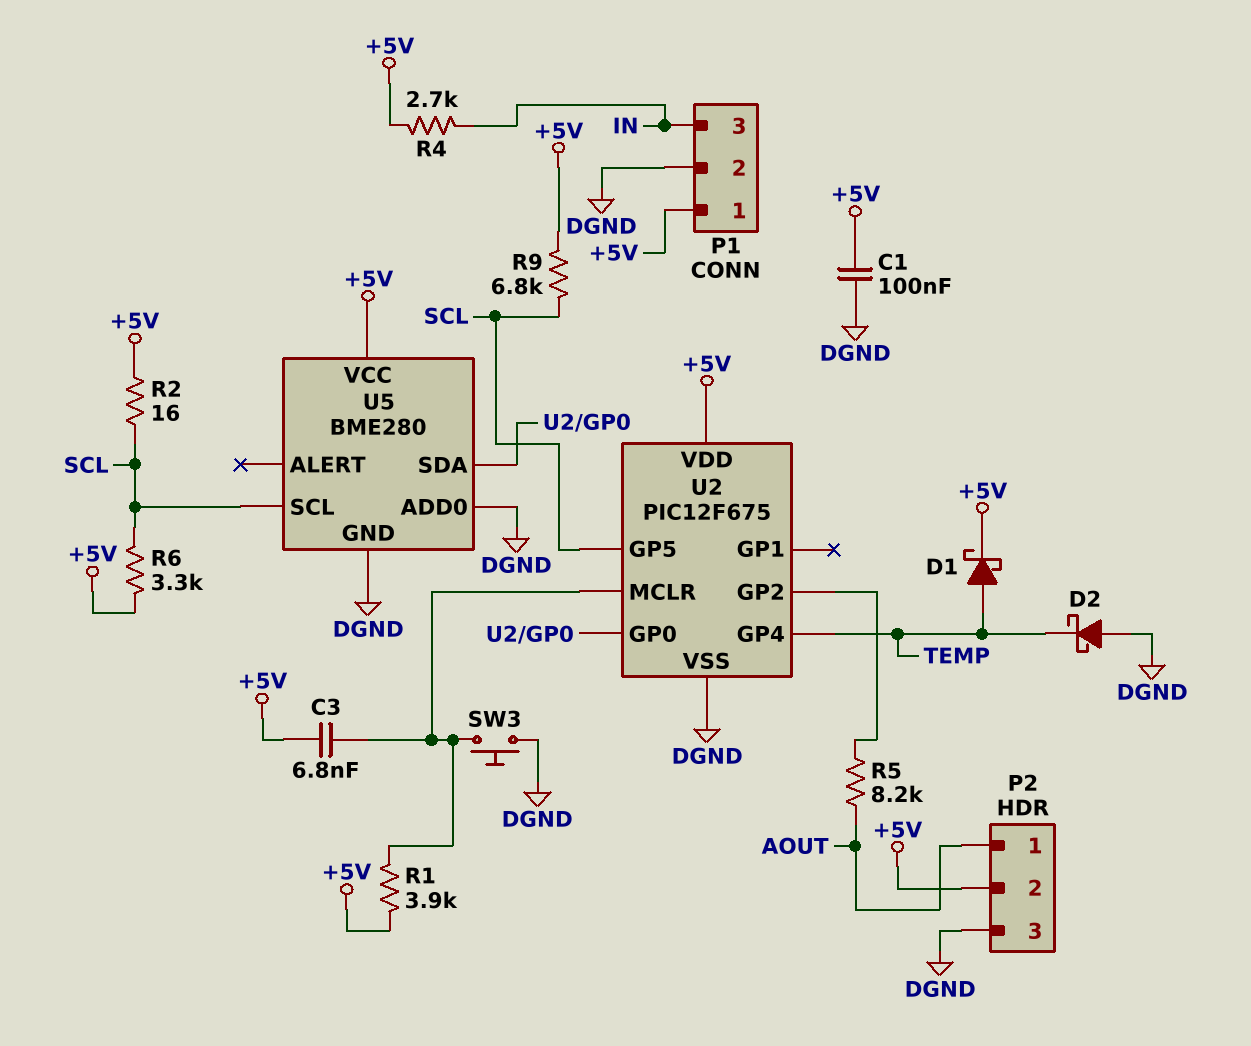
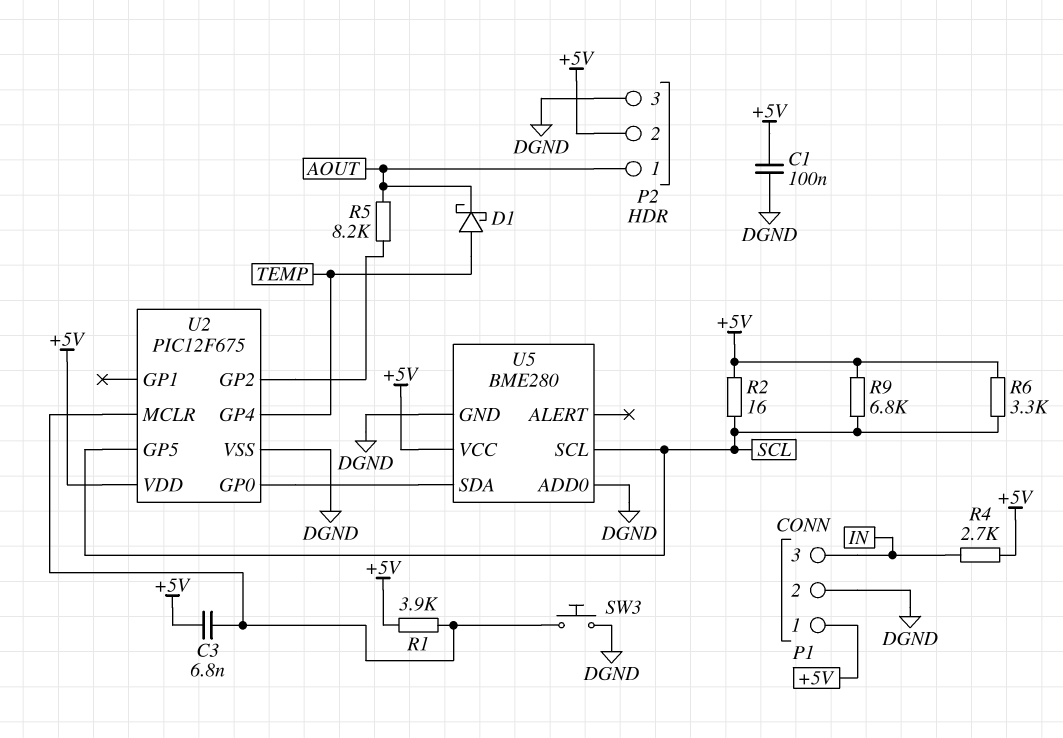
D1: schottky (A TEMP, K +5V) -> schottky (A TEMP, K AOUT)
D2: schottky (A DGND, K TEMP) -> none

